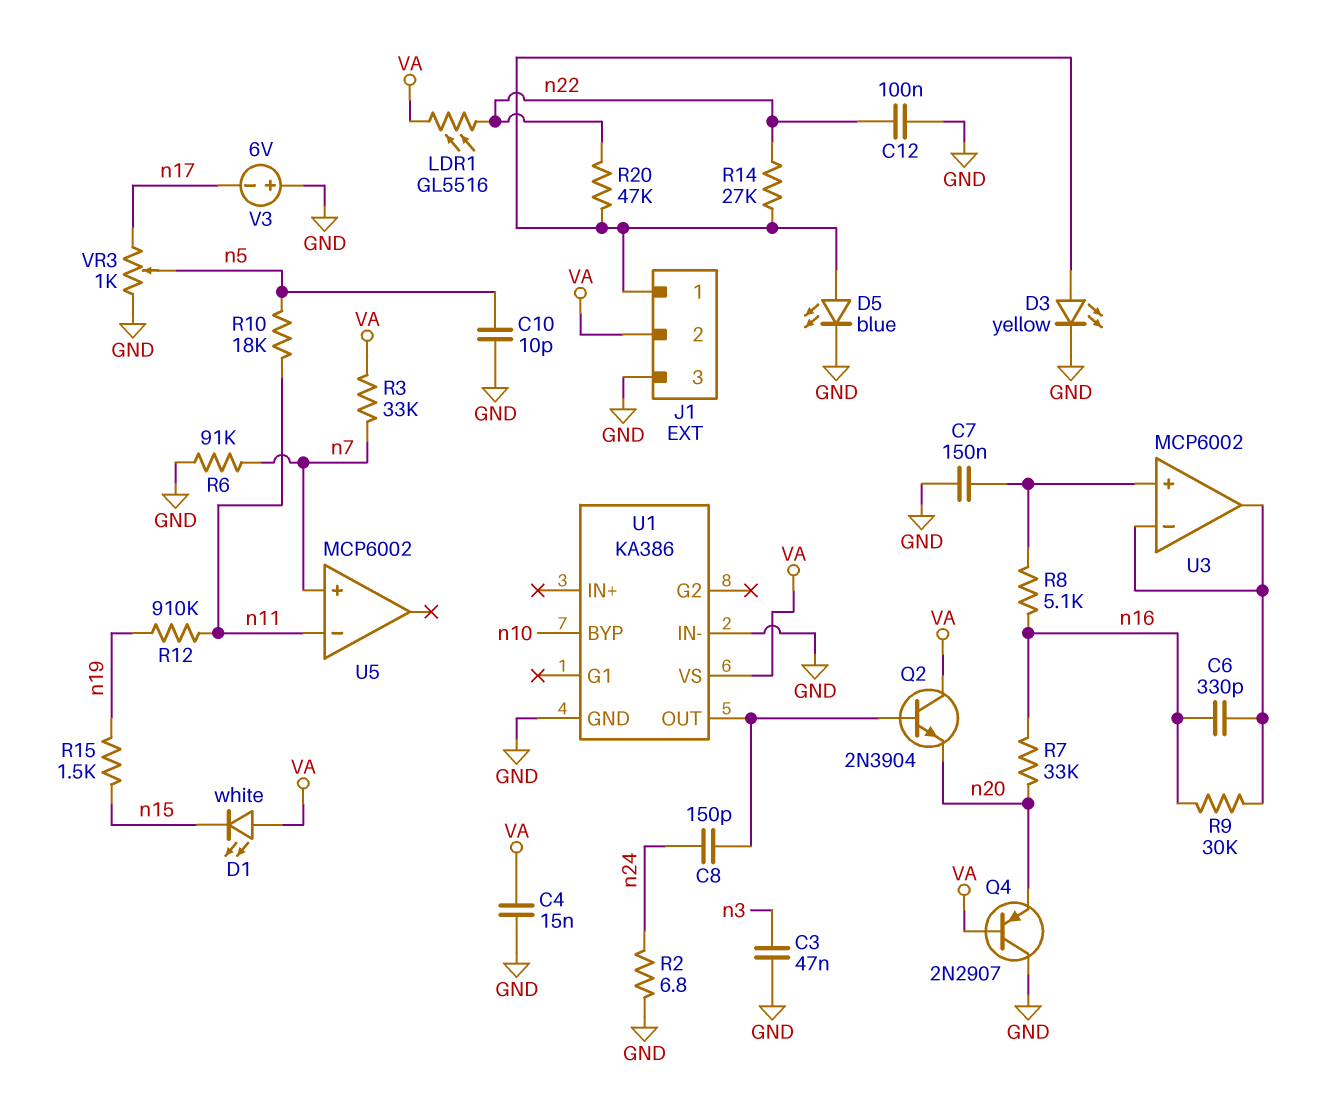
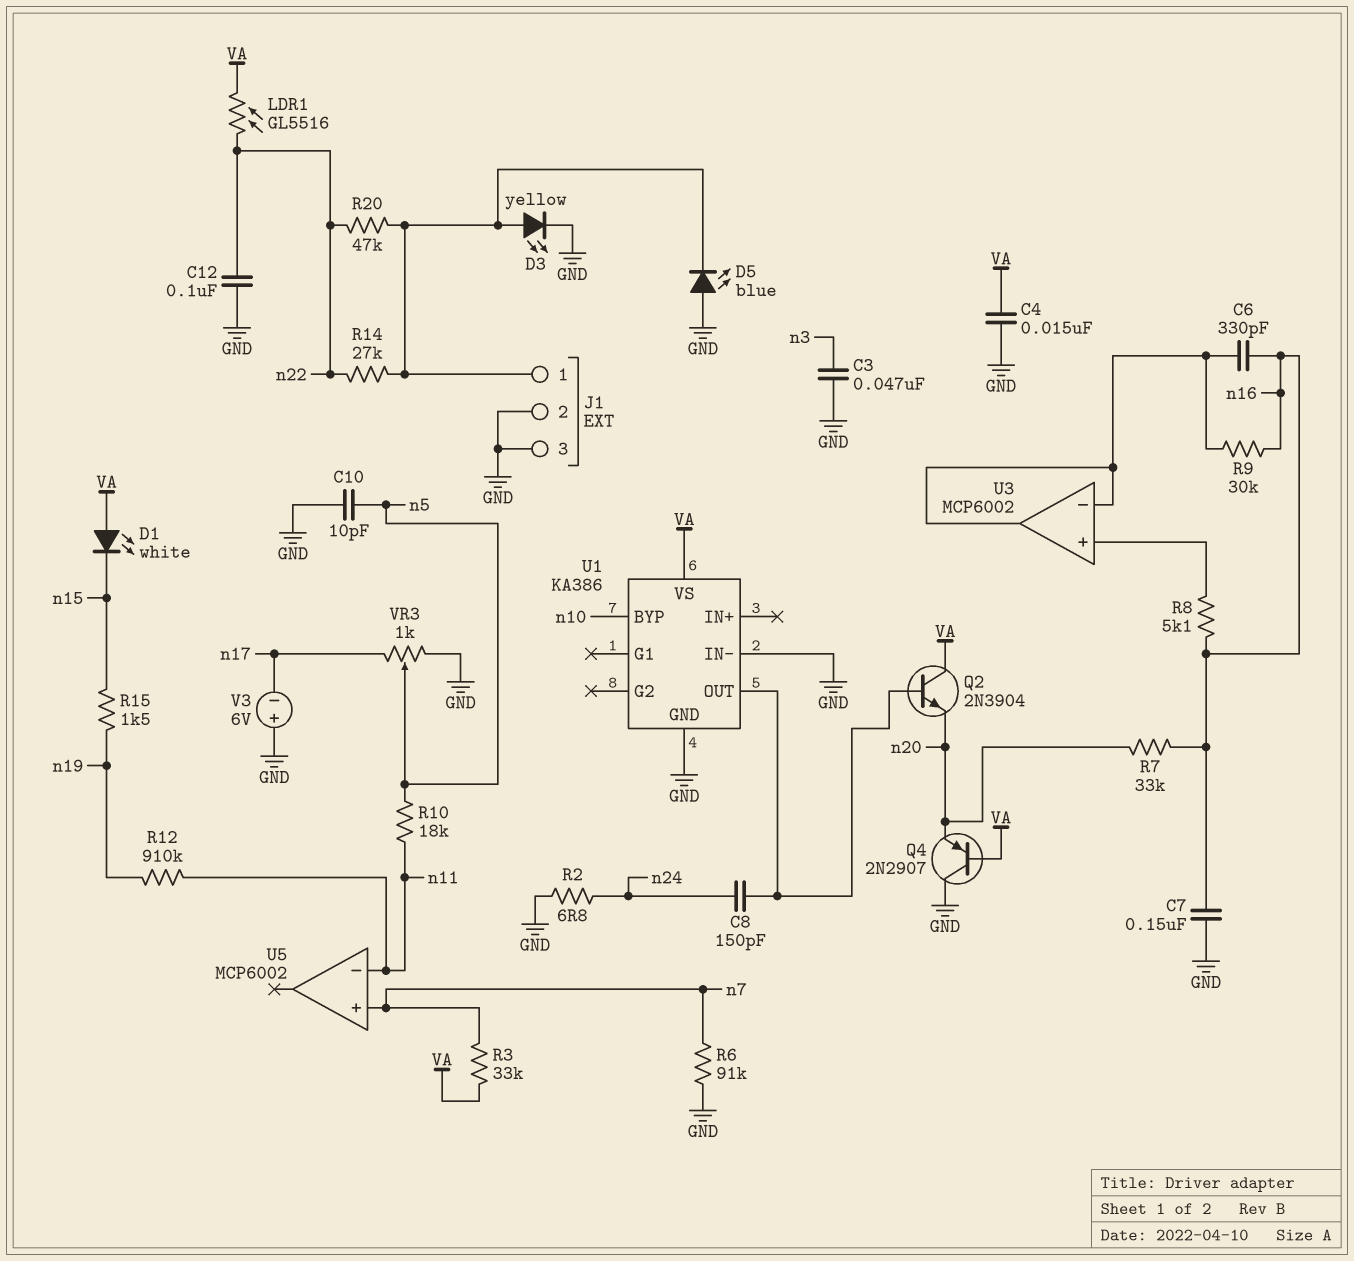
C7: 150nF (GND, U3/in+) -> 150nF (GND, n16)
D5: LED blue (A J1/1, K GND) -> LED blue (A GND, K J1/1)
J1 pin 2: VA -> GND

